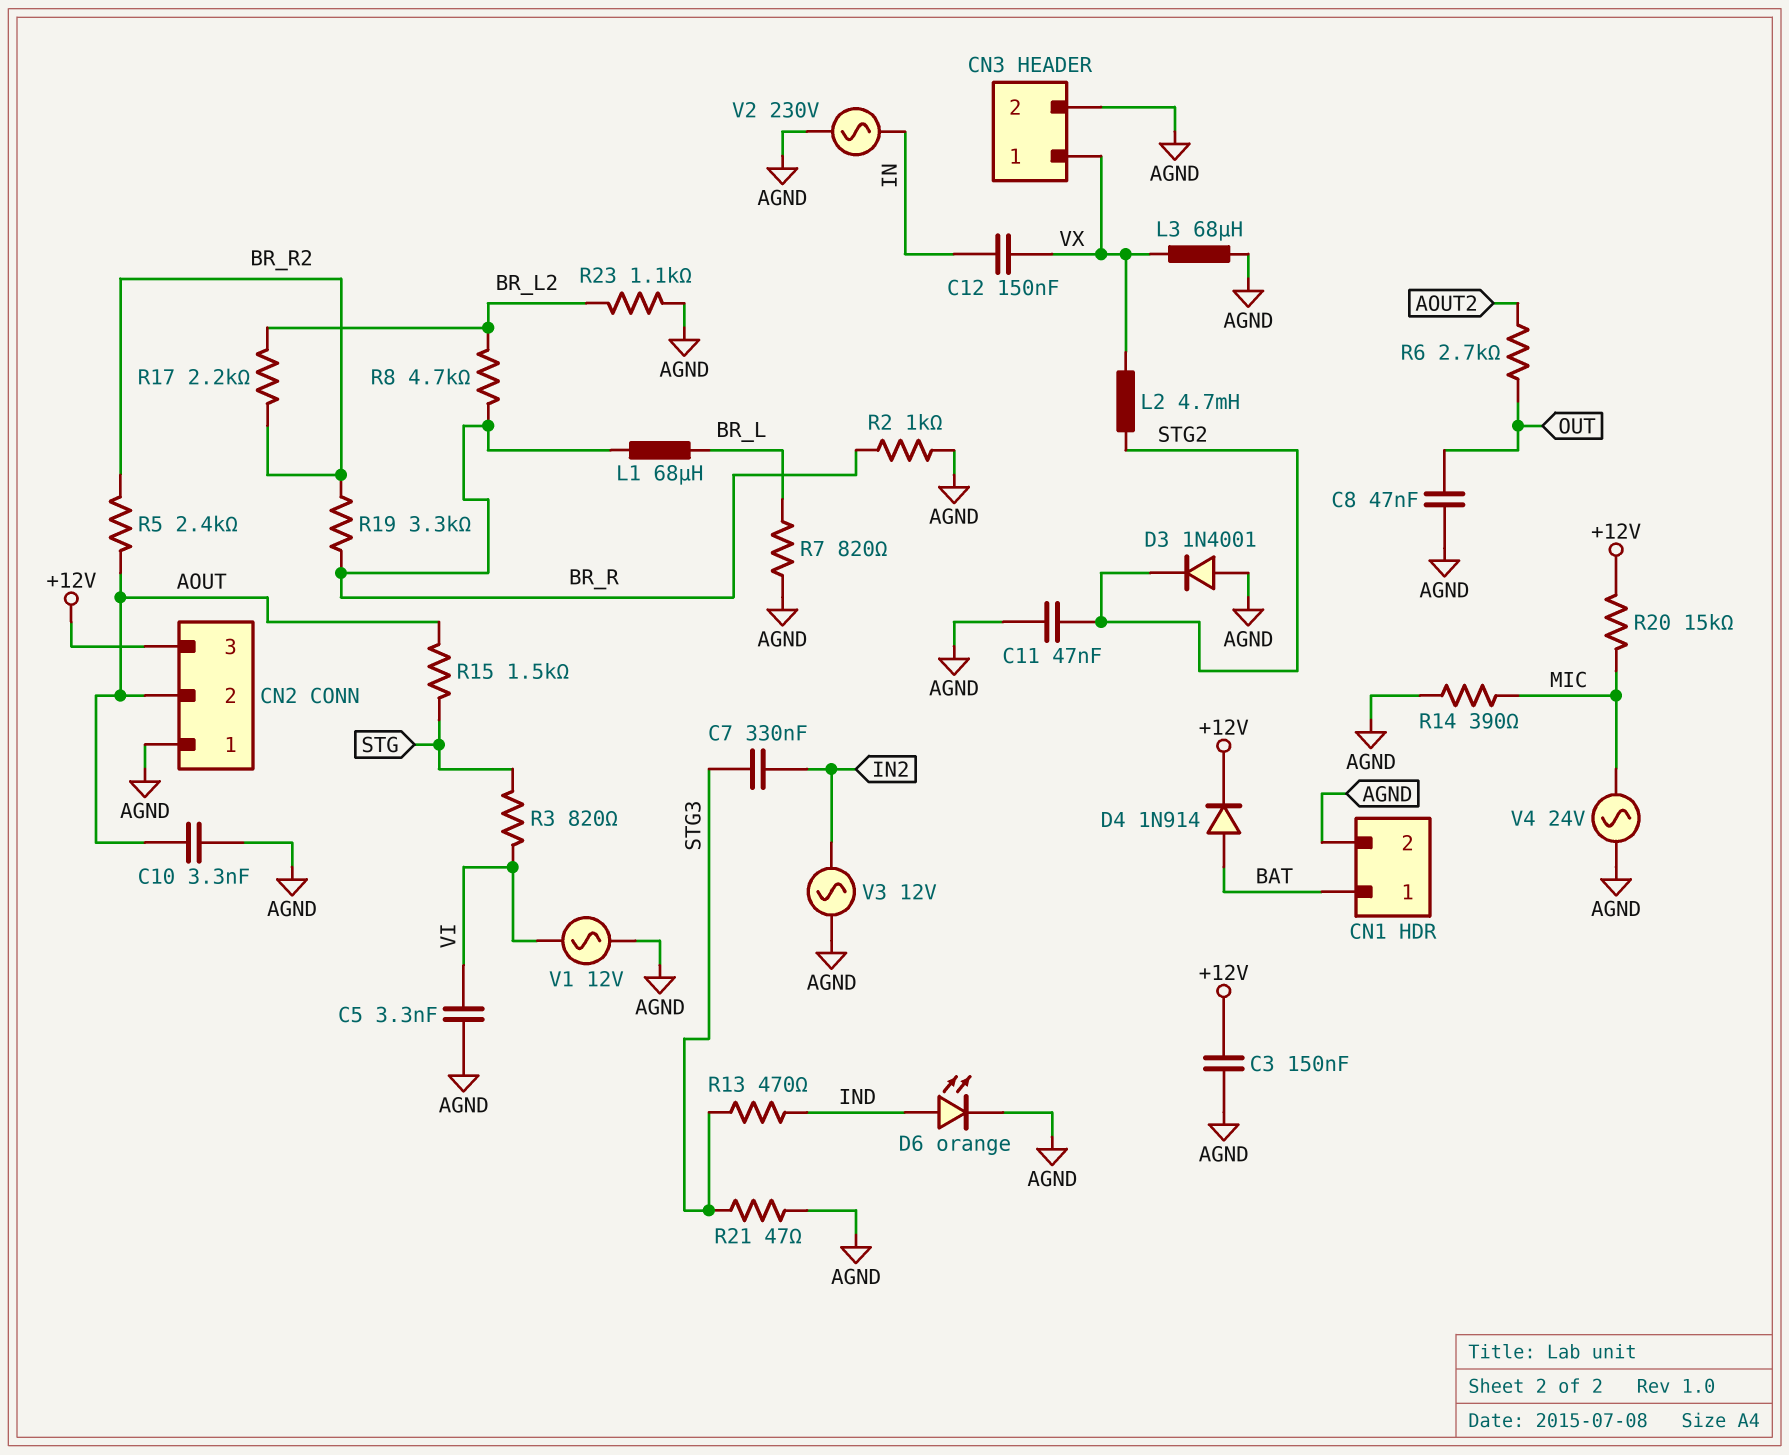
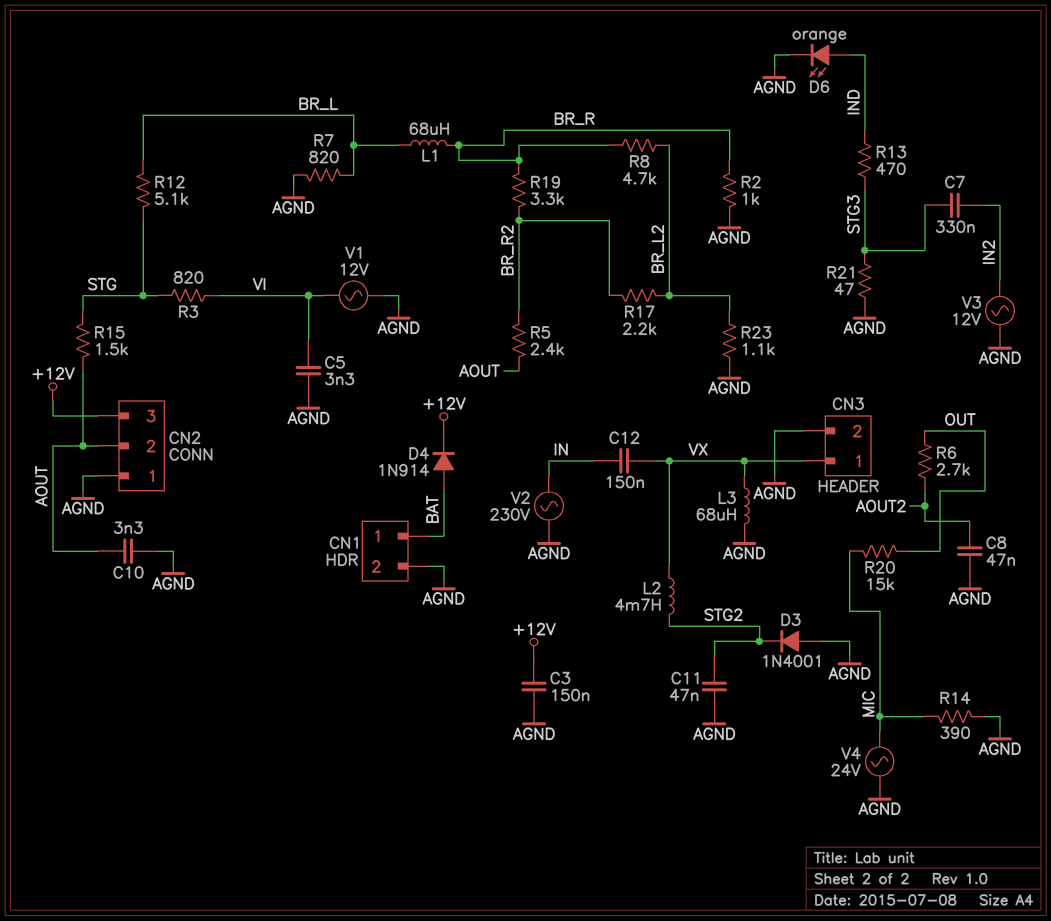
C8: 47nF (AGND, OUT) -> 47nF (AGND, AOUT2)
R12: none -> 5.1k (BR_L, STG)
R20: 15k (+12V, MIC) -> 15k (MIC, OUT)

